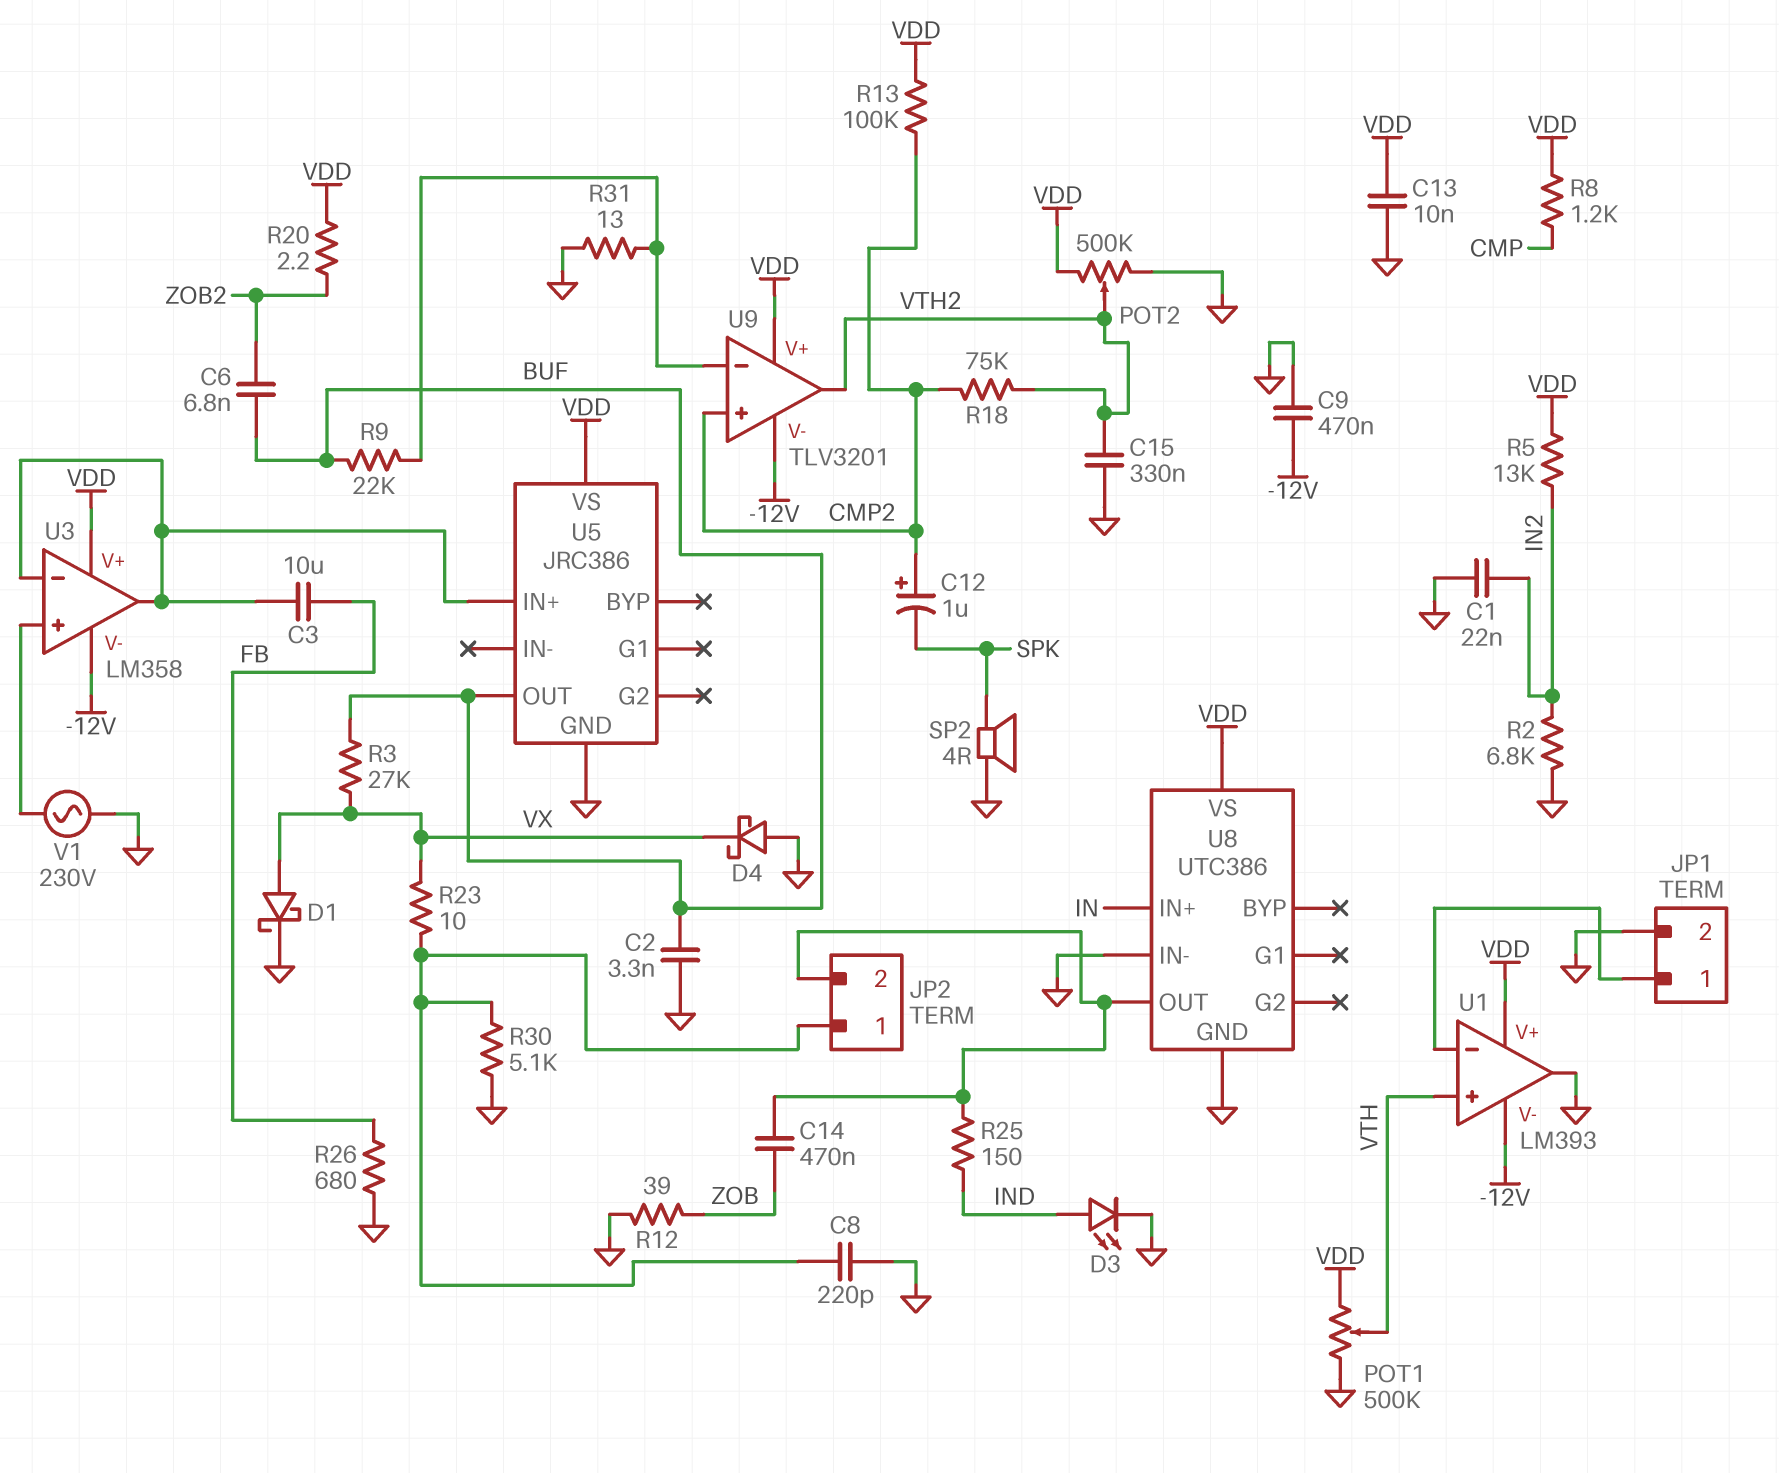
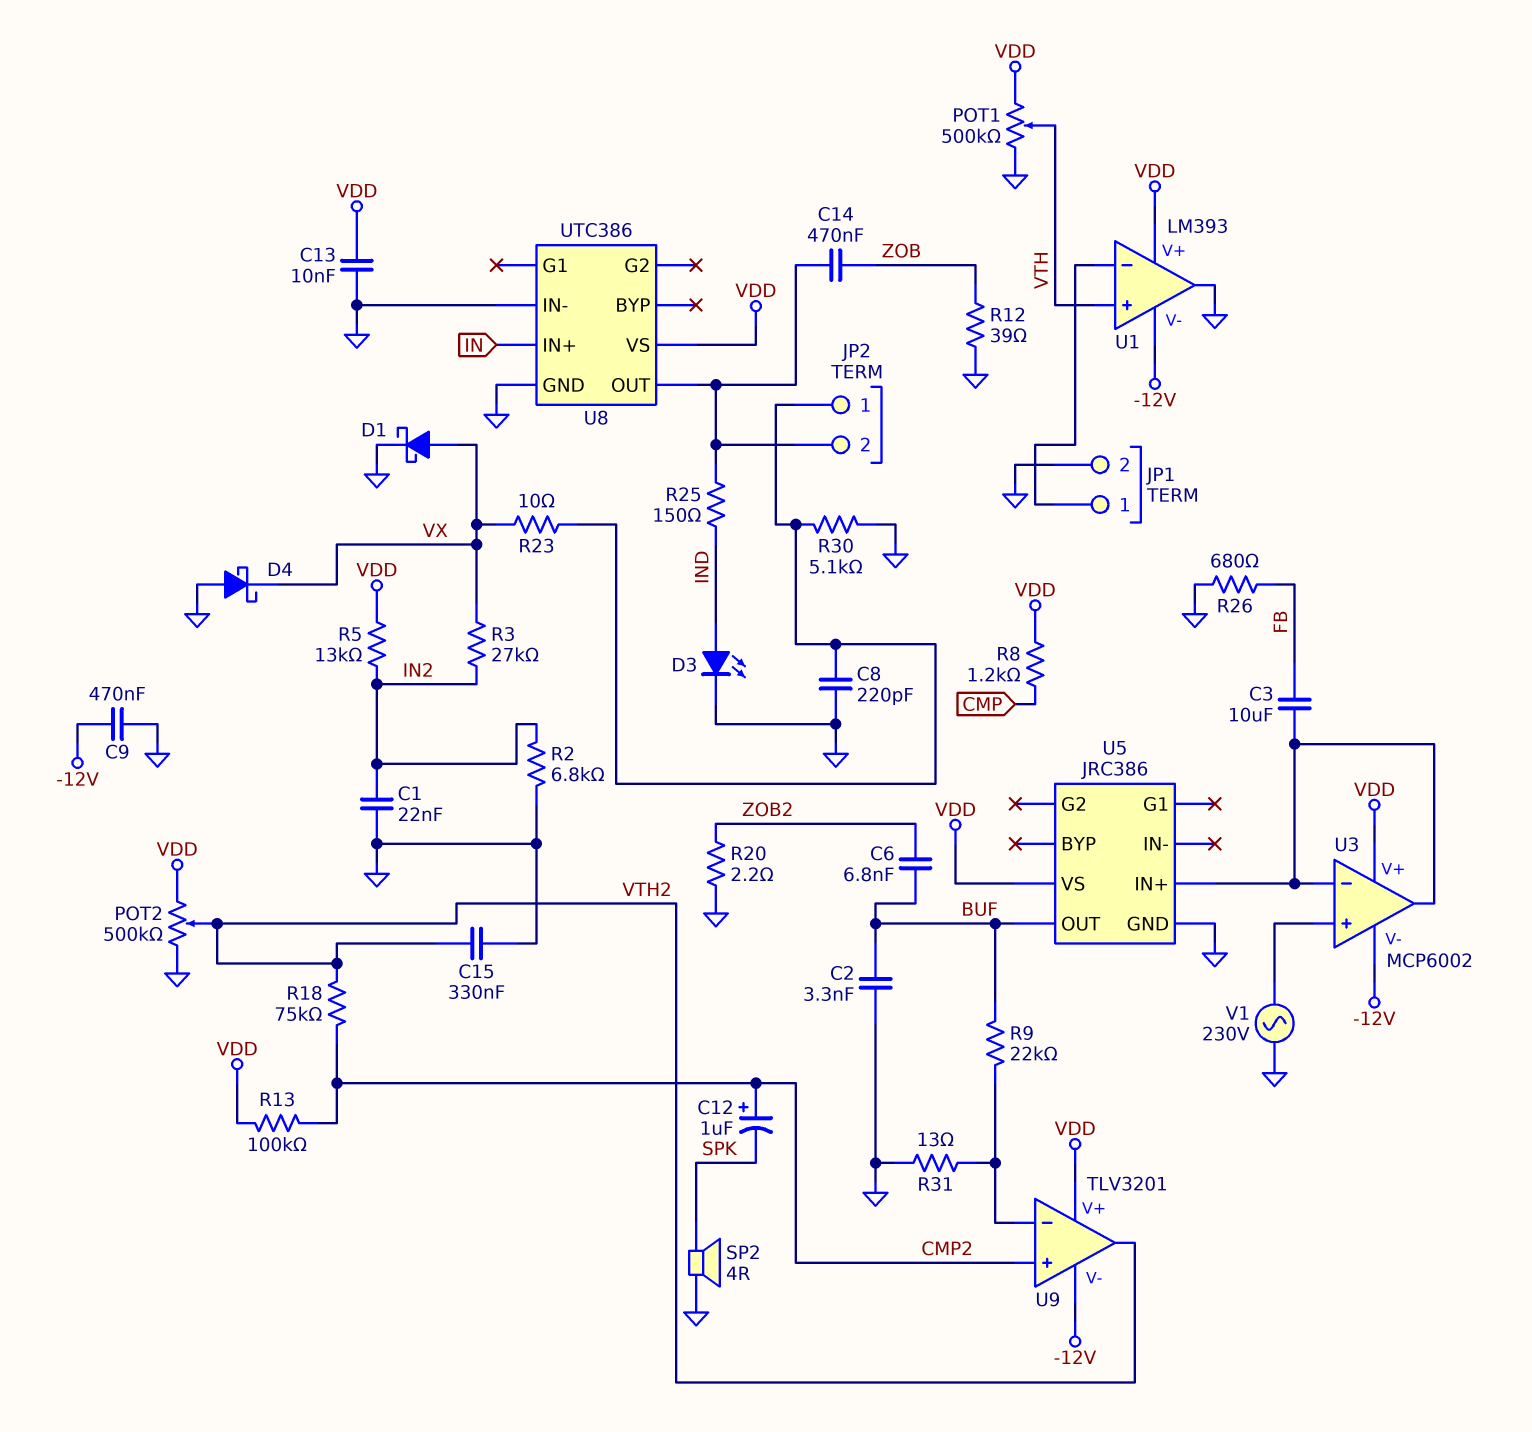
R3: 27k (BUF, VX) -> 27k (IN2, VX)
R20: 2.2 (VDD, ZOB2) -> 2.2 (GND, ZOB2)
U3: LM358 -> MCP6002

